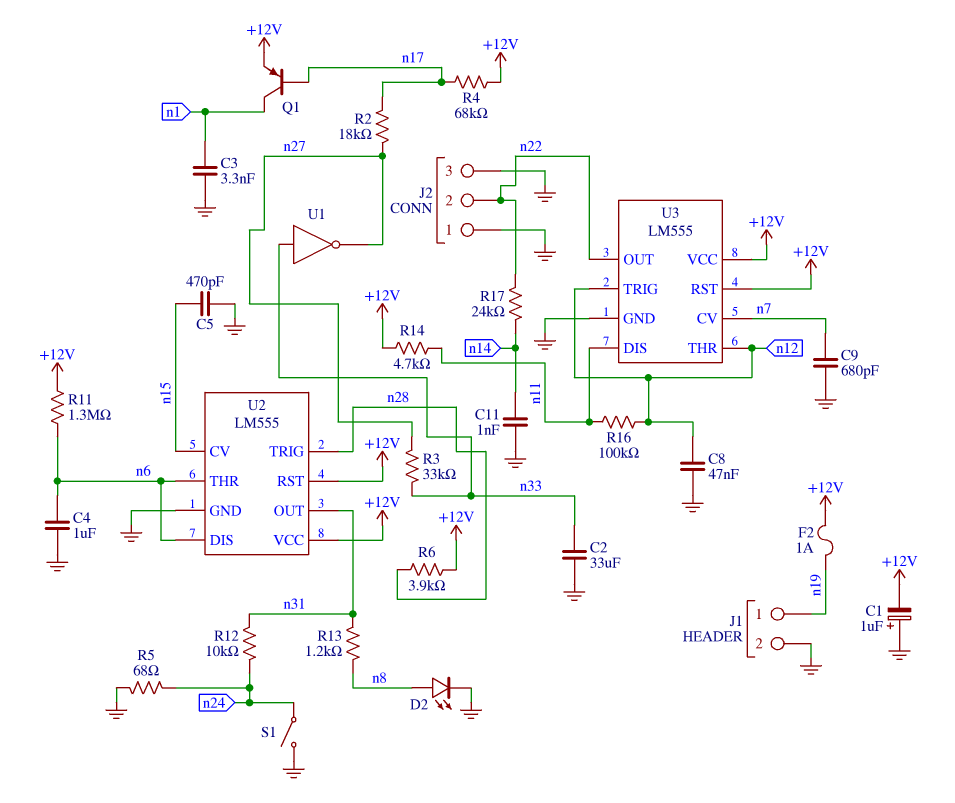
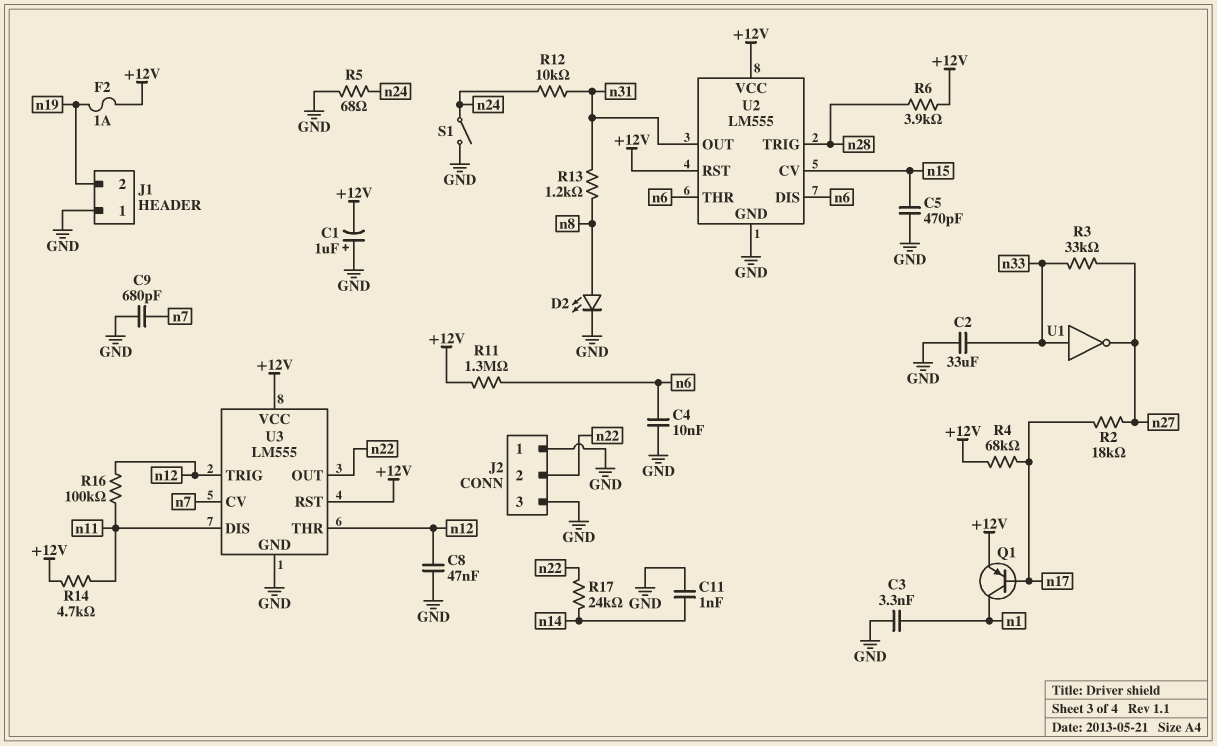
C4: 1uF (GND, n6) -> 10nF (GND, n6)
J1 pin 1: n19 -> GND
J1 pin 2: GND -> n19

